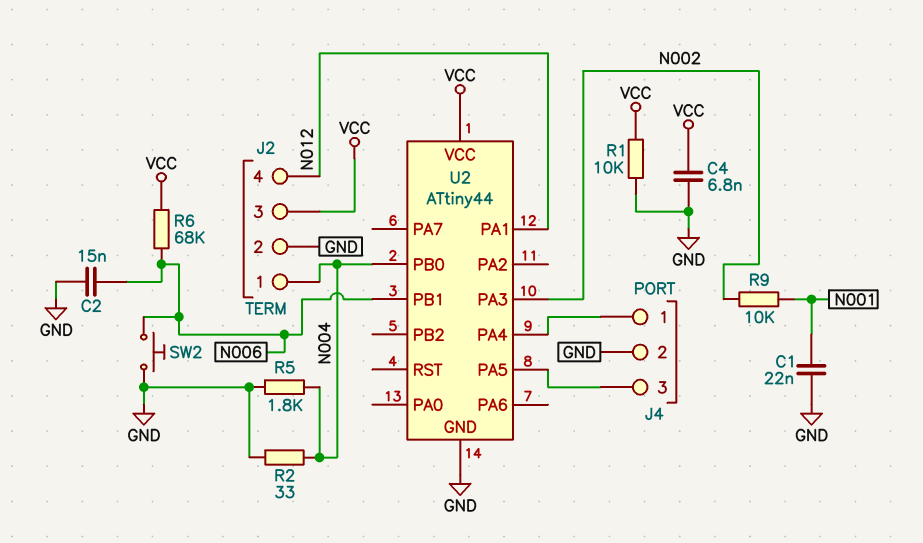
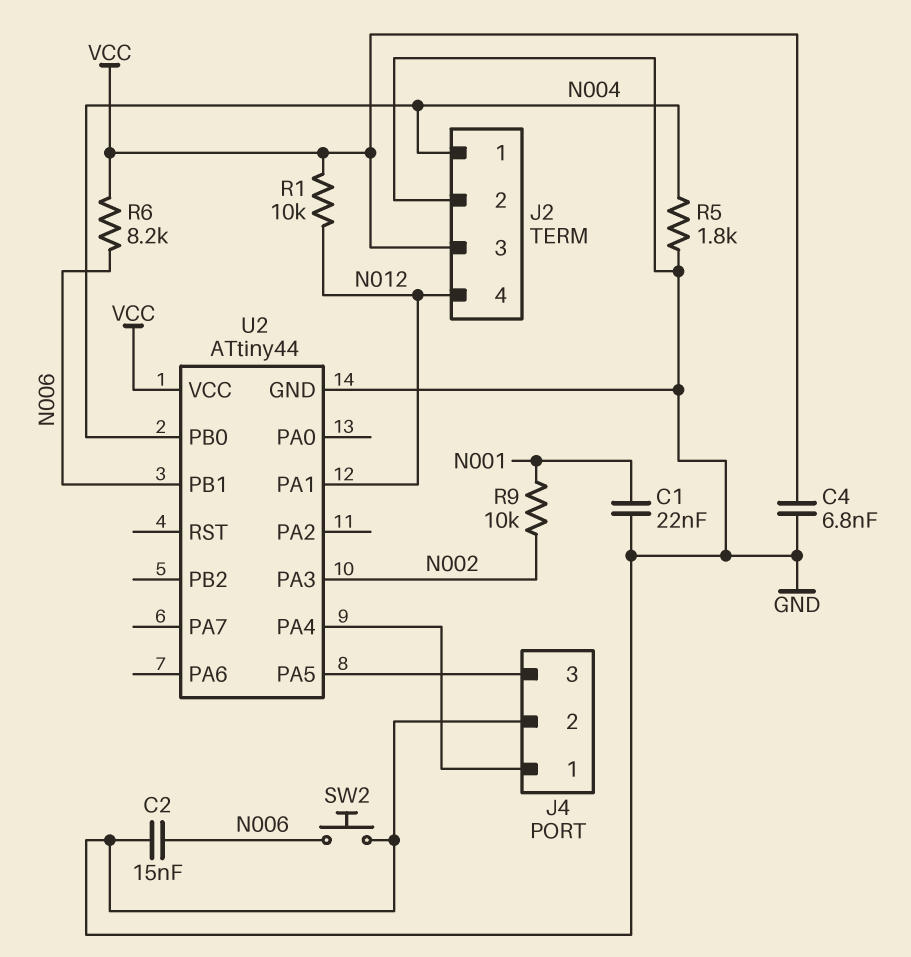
R1: 10k (GND, VCC) -> 10k (N012, VCC)
R2: 33 (GND, N004) -> none
R6: 68k (N006, VCC) -> 8.2k (N006, VCC)

